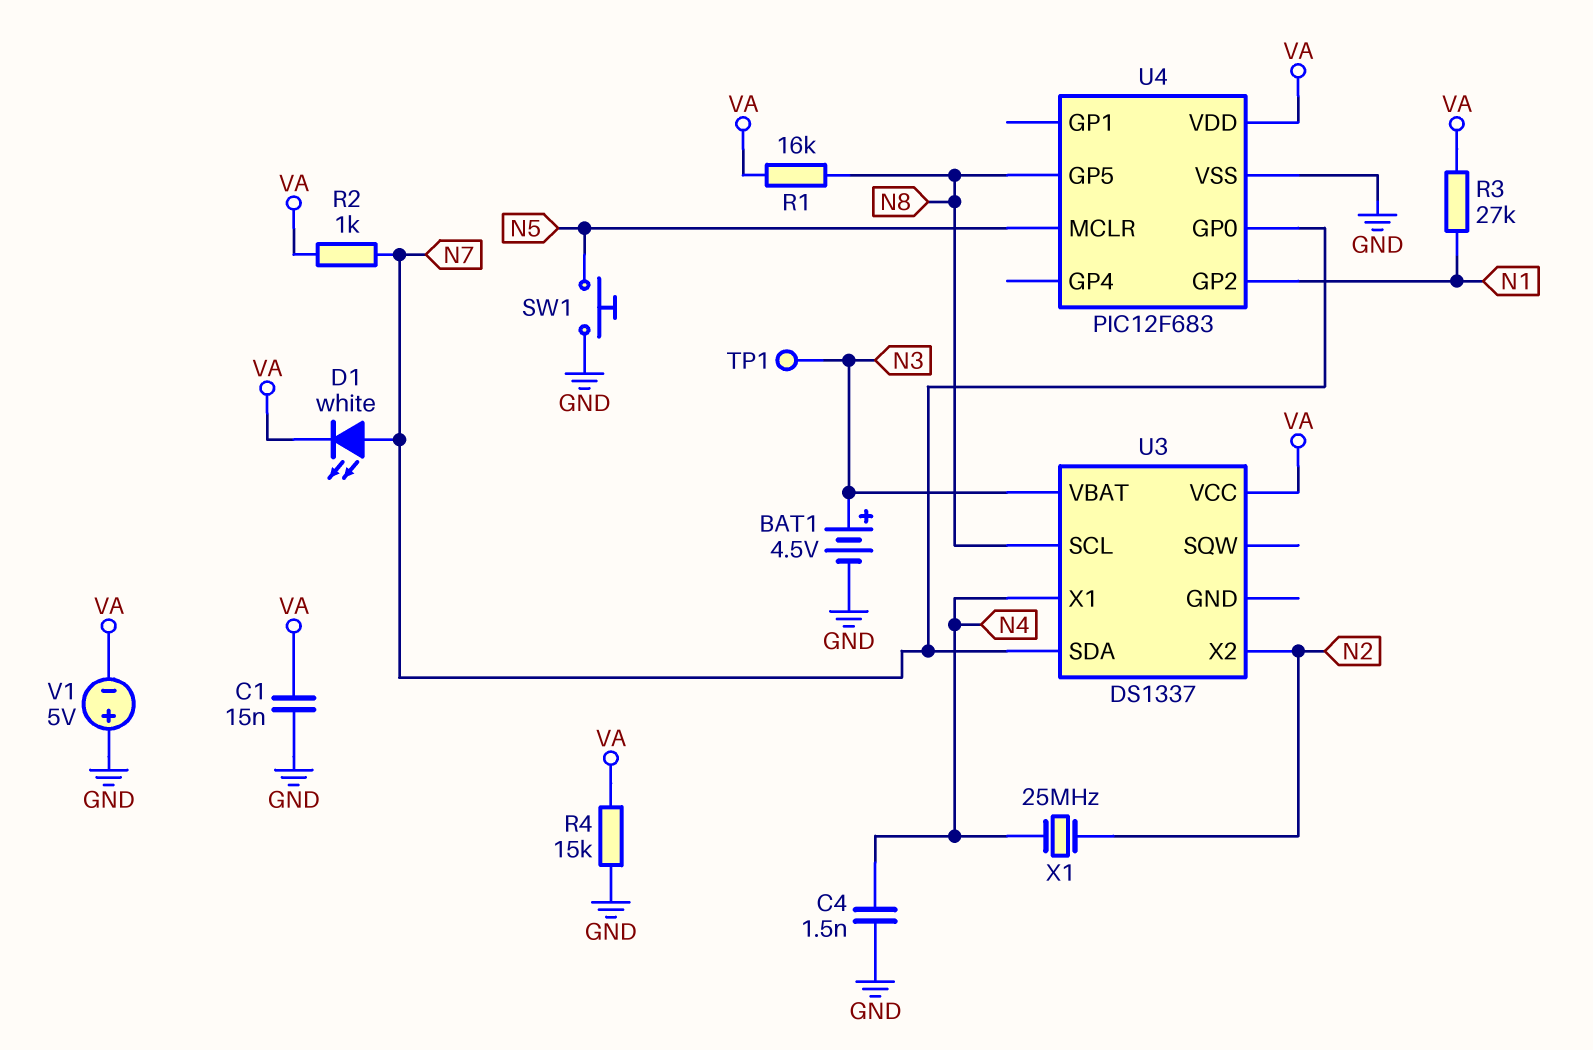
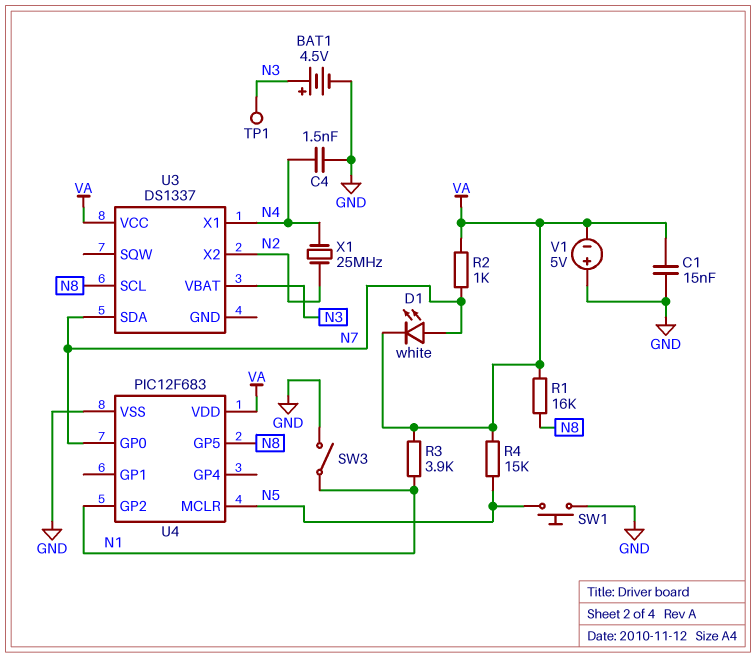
R3: 27k (N1, VA) -> 3.9k (N1, VA)
R4: 15k (GND, VA) -> 15k (N5, VA)
SW3: none -> switch (GND, N1)

